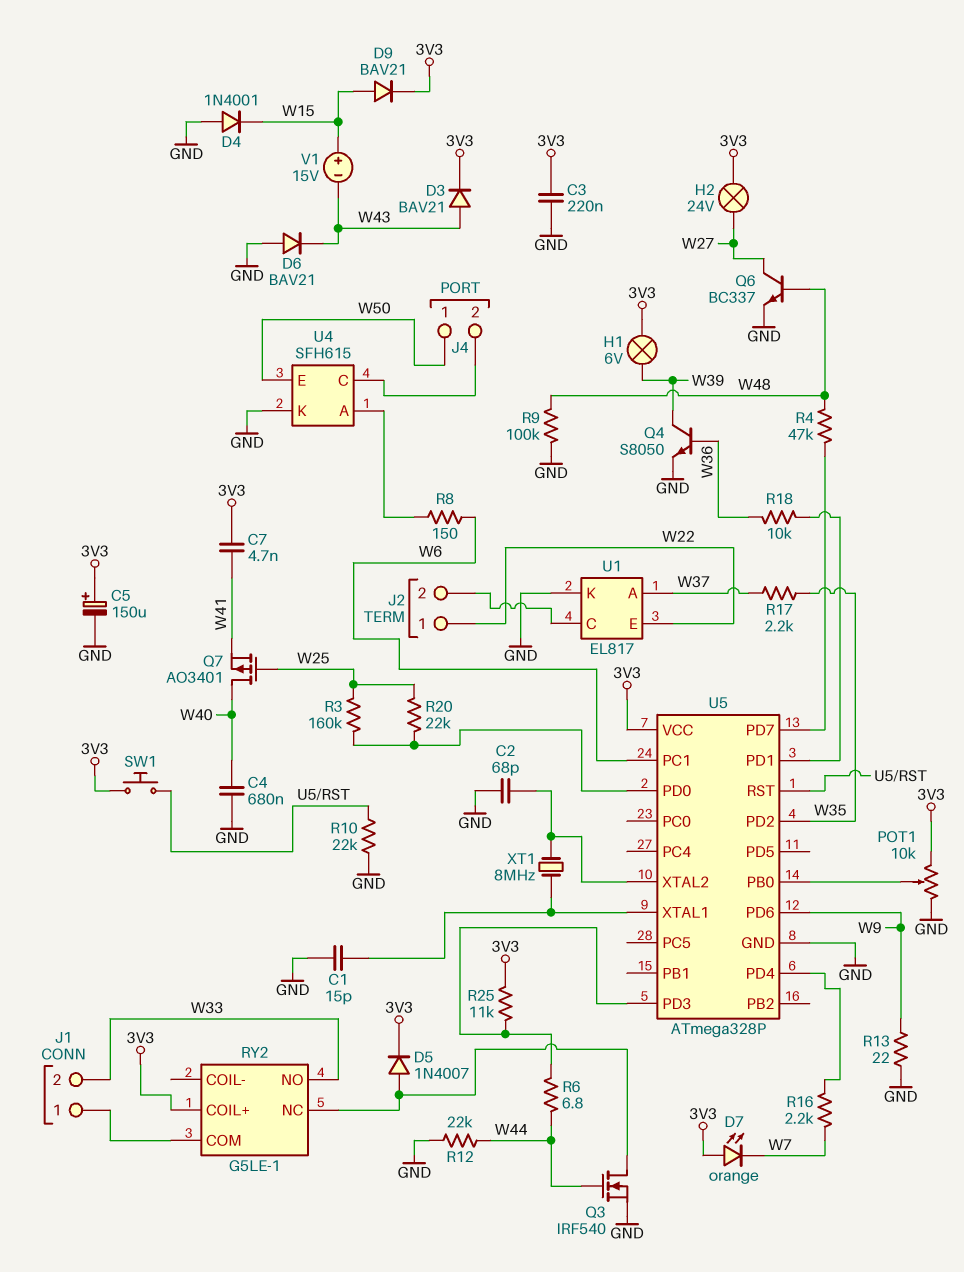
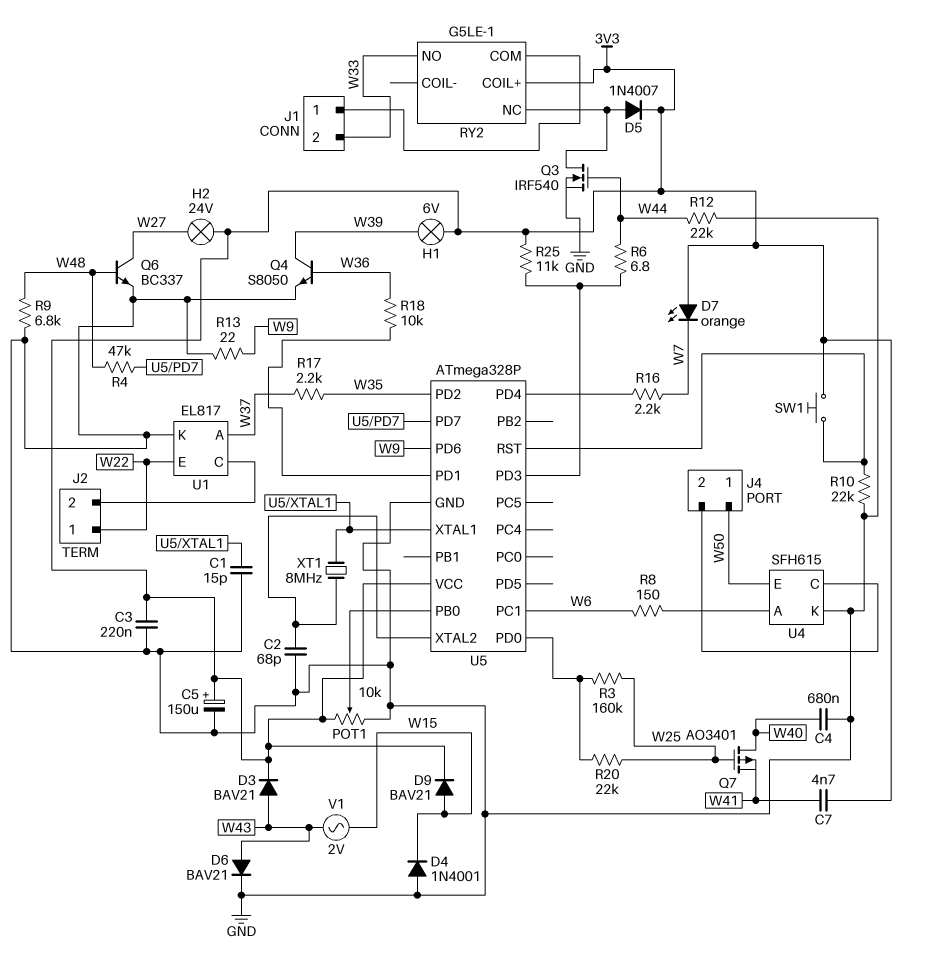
D6: diode BAV21 (A GND, K W43) -> diode BAV21 (A W43, K GND)
R9: 100k (GND, W48) -> 6.8k (GND, W48)
V1: 15V (plus W15, minus W43) -> AC 2V (W15, W43)

